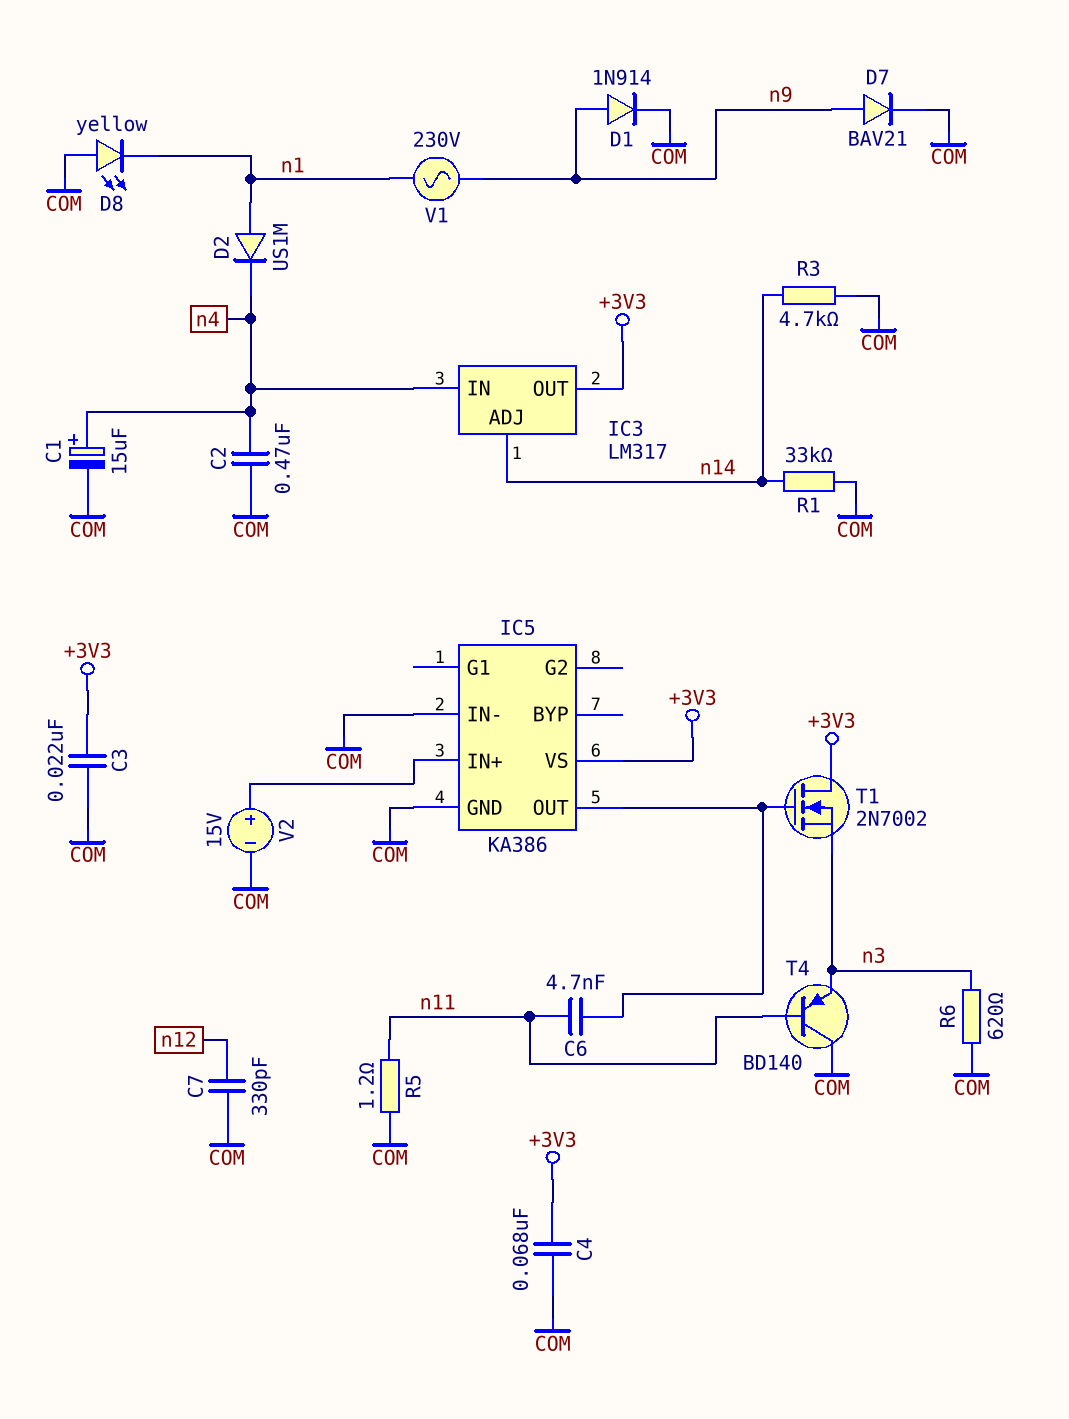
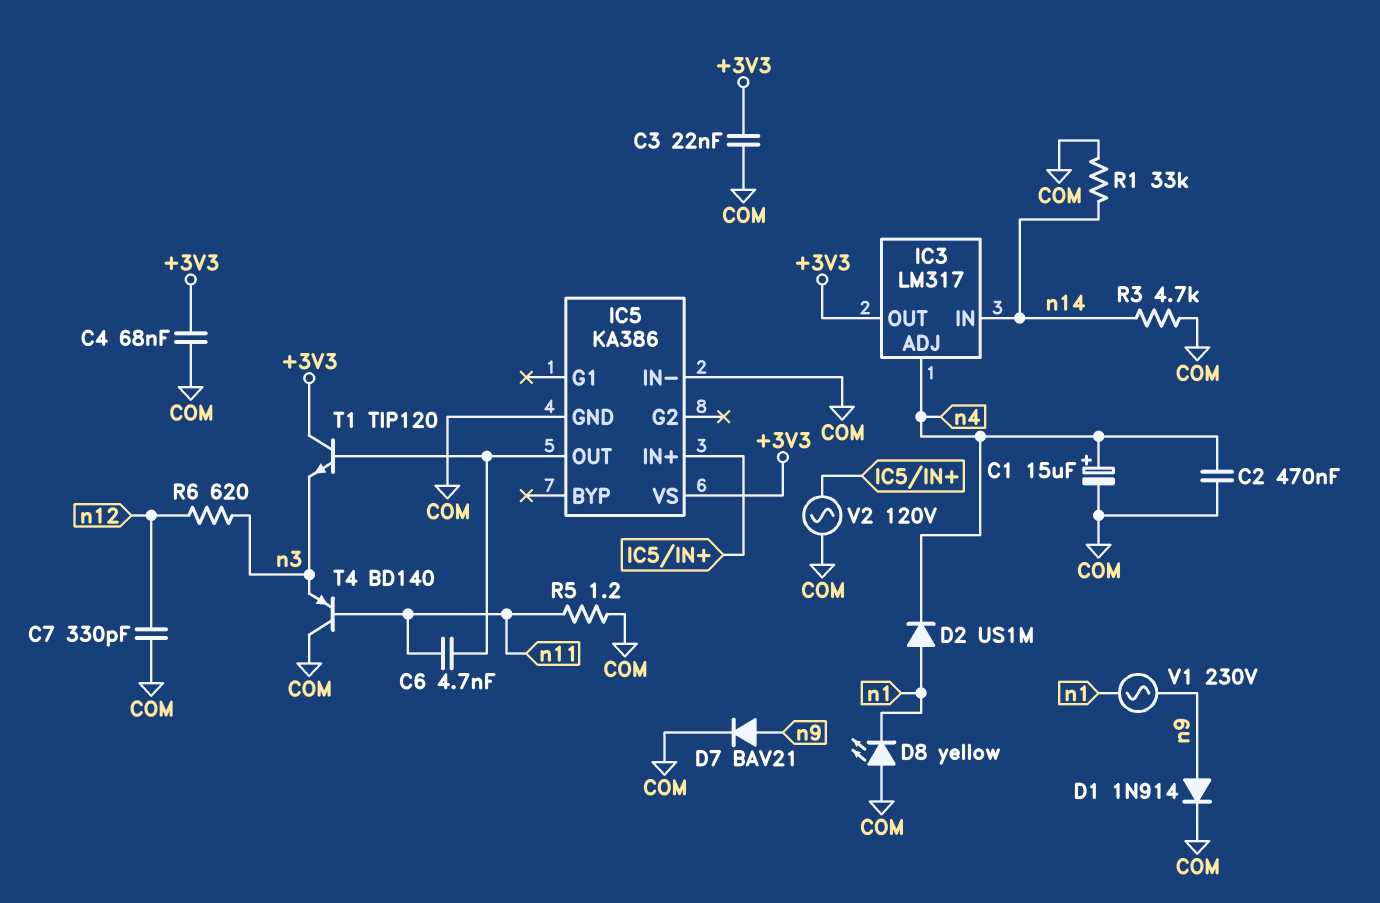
IC3 pin ADJ: n14 -> n4
IC3 pin IN: n4 -> n14
R6: 620 (COM, n3) -> 620 (n3, n12)
T1: NMOS 2N7002 (G IC5/OUT, D +3V3, S n3) -> NPN TIP120 (B IC5/OUT, C +3V3, E n3)
V2: 15V (plus IC5/IN+, minus COM) -> AC 120V (COM, IC5/IN+)

